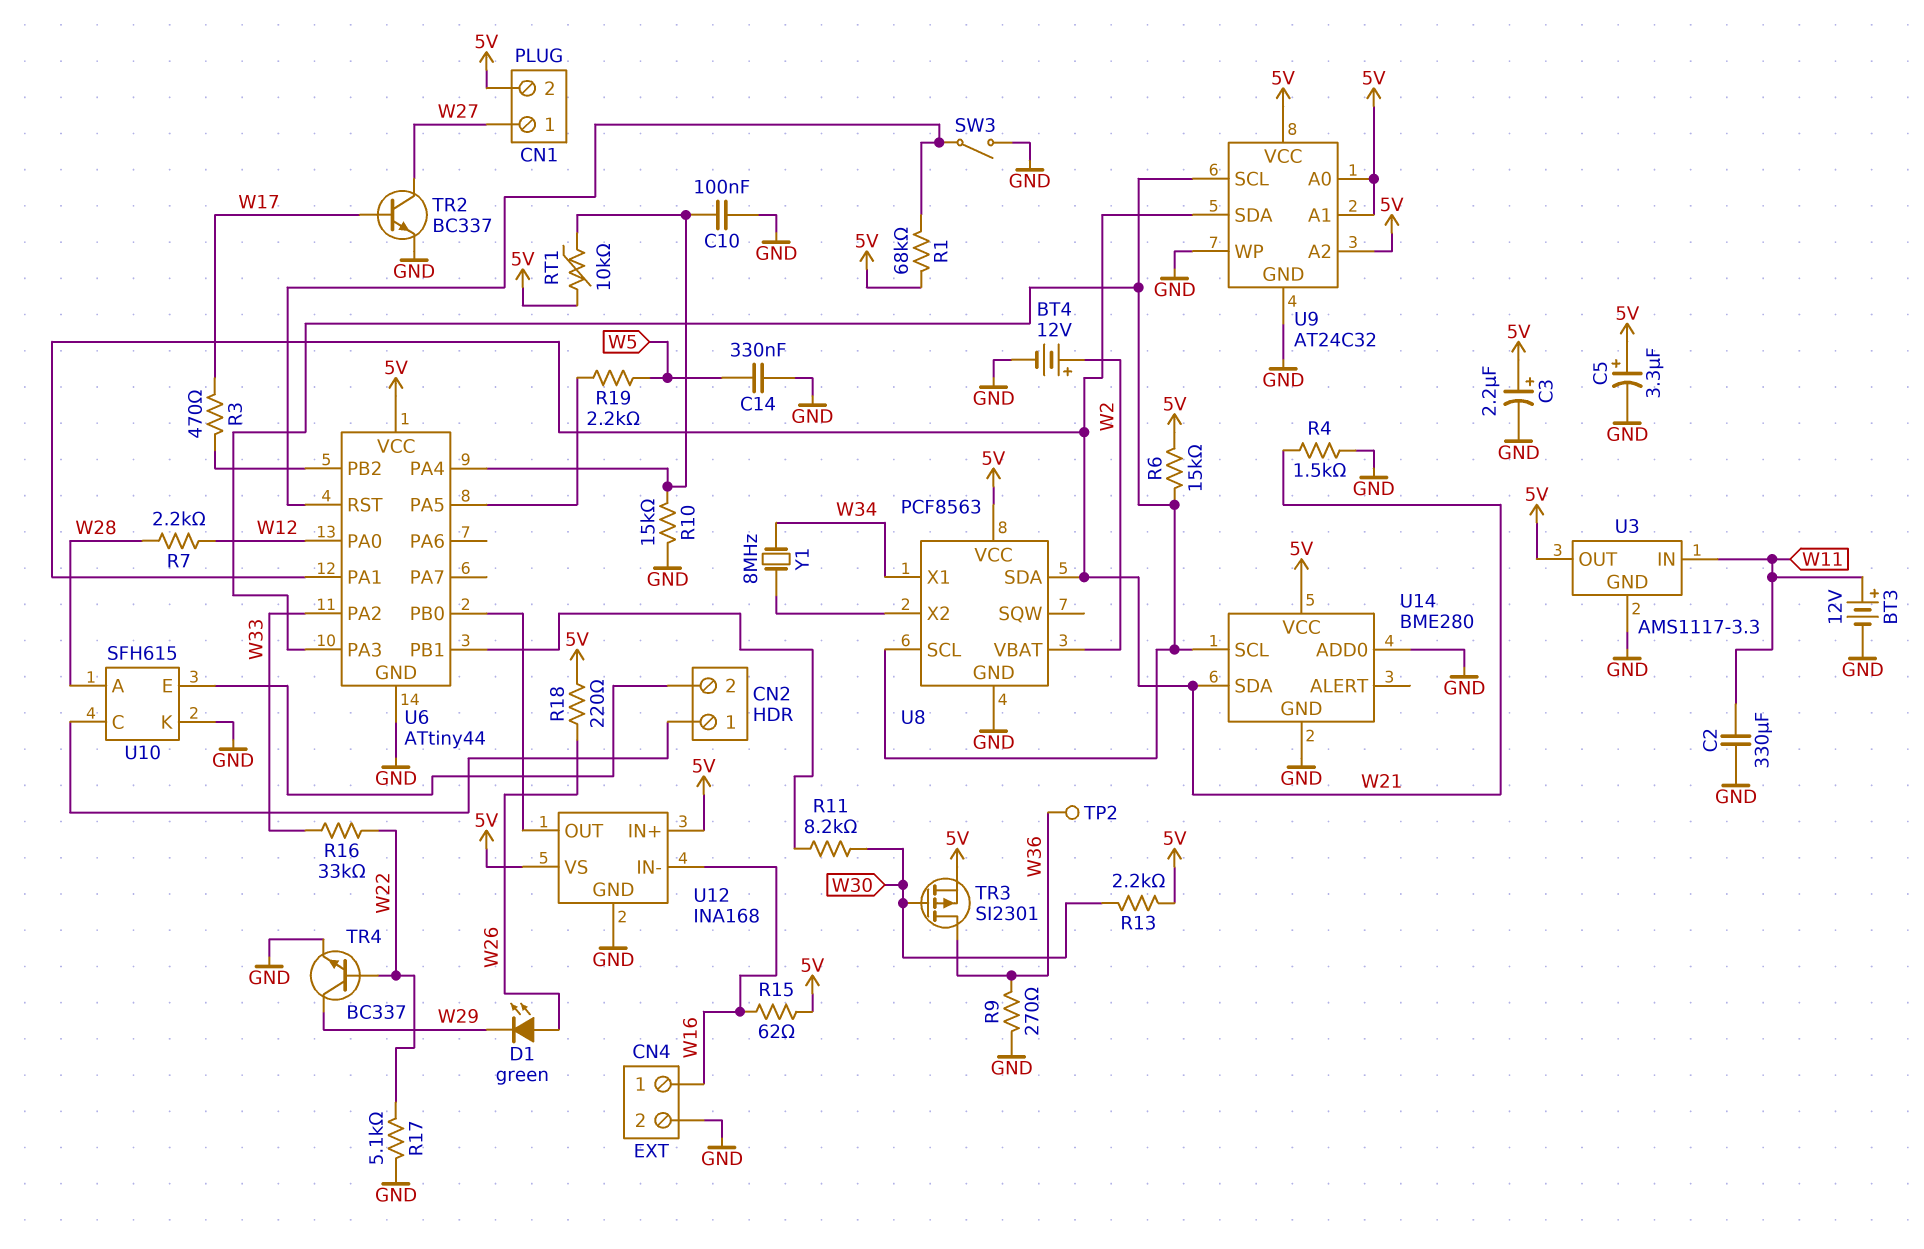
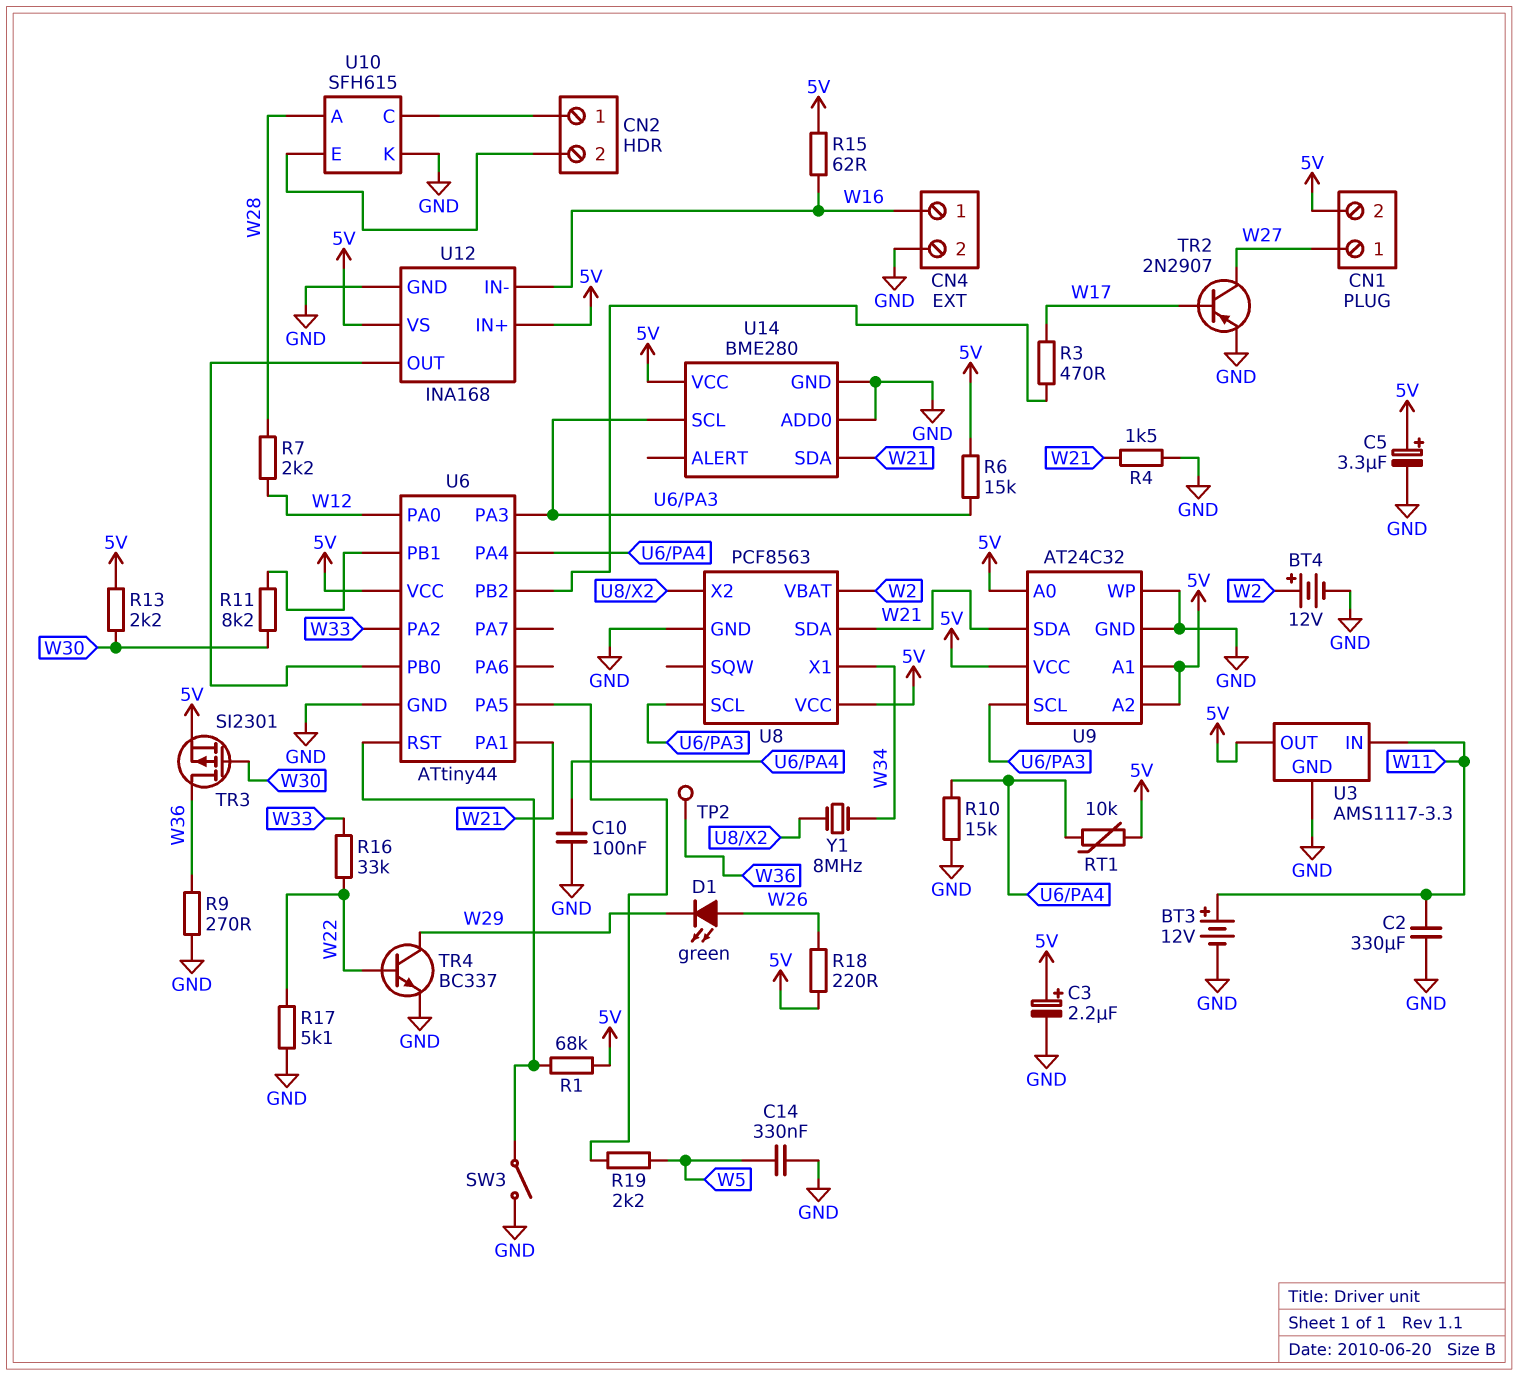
TR2: NPN BC337 (B W17, C W27, E GND) -> PNP 2N2907 (B W17, C W27, E GND)

